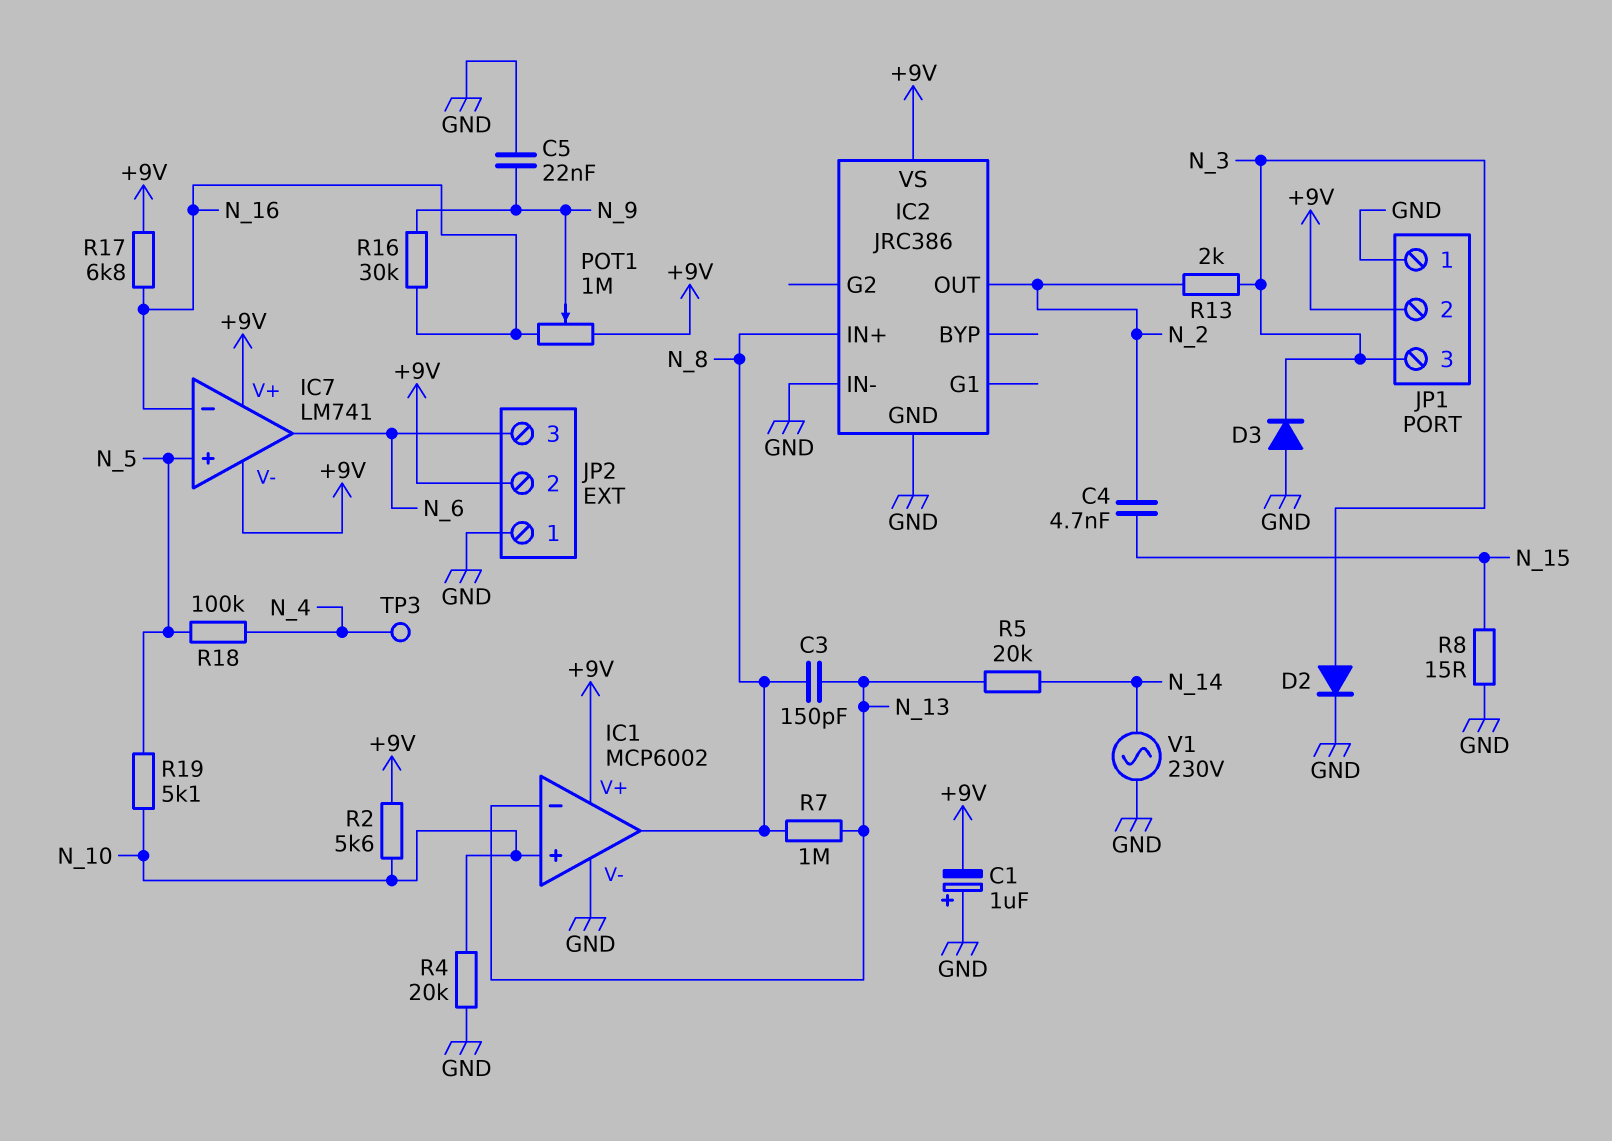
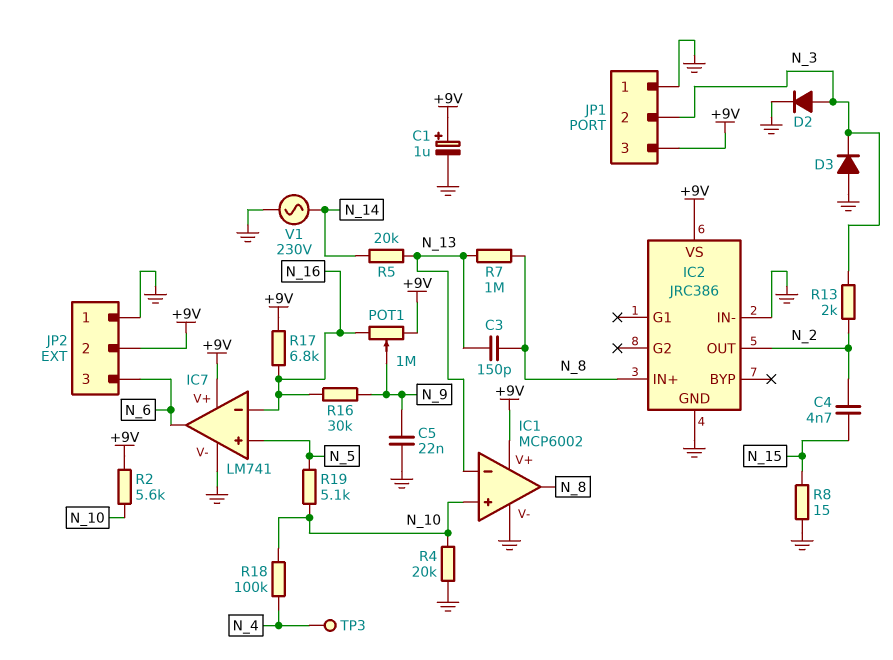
C1: 1uF (plus GND, minus +9V) -> 1uF (plus +9V, minus GND)
IC7 pin V-: +9V -> GND
JP1 pin 2: +9V -> N_3
JP1 pin 3: N_3 -> +9V
R18: 100k (N_4, N_5) -> 100k (N_4, N_10)

